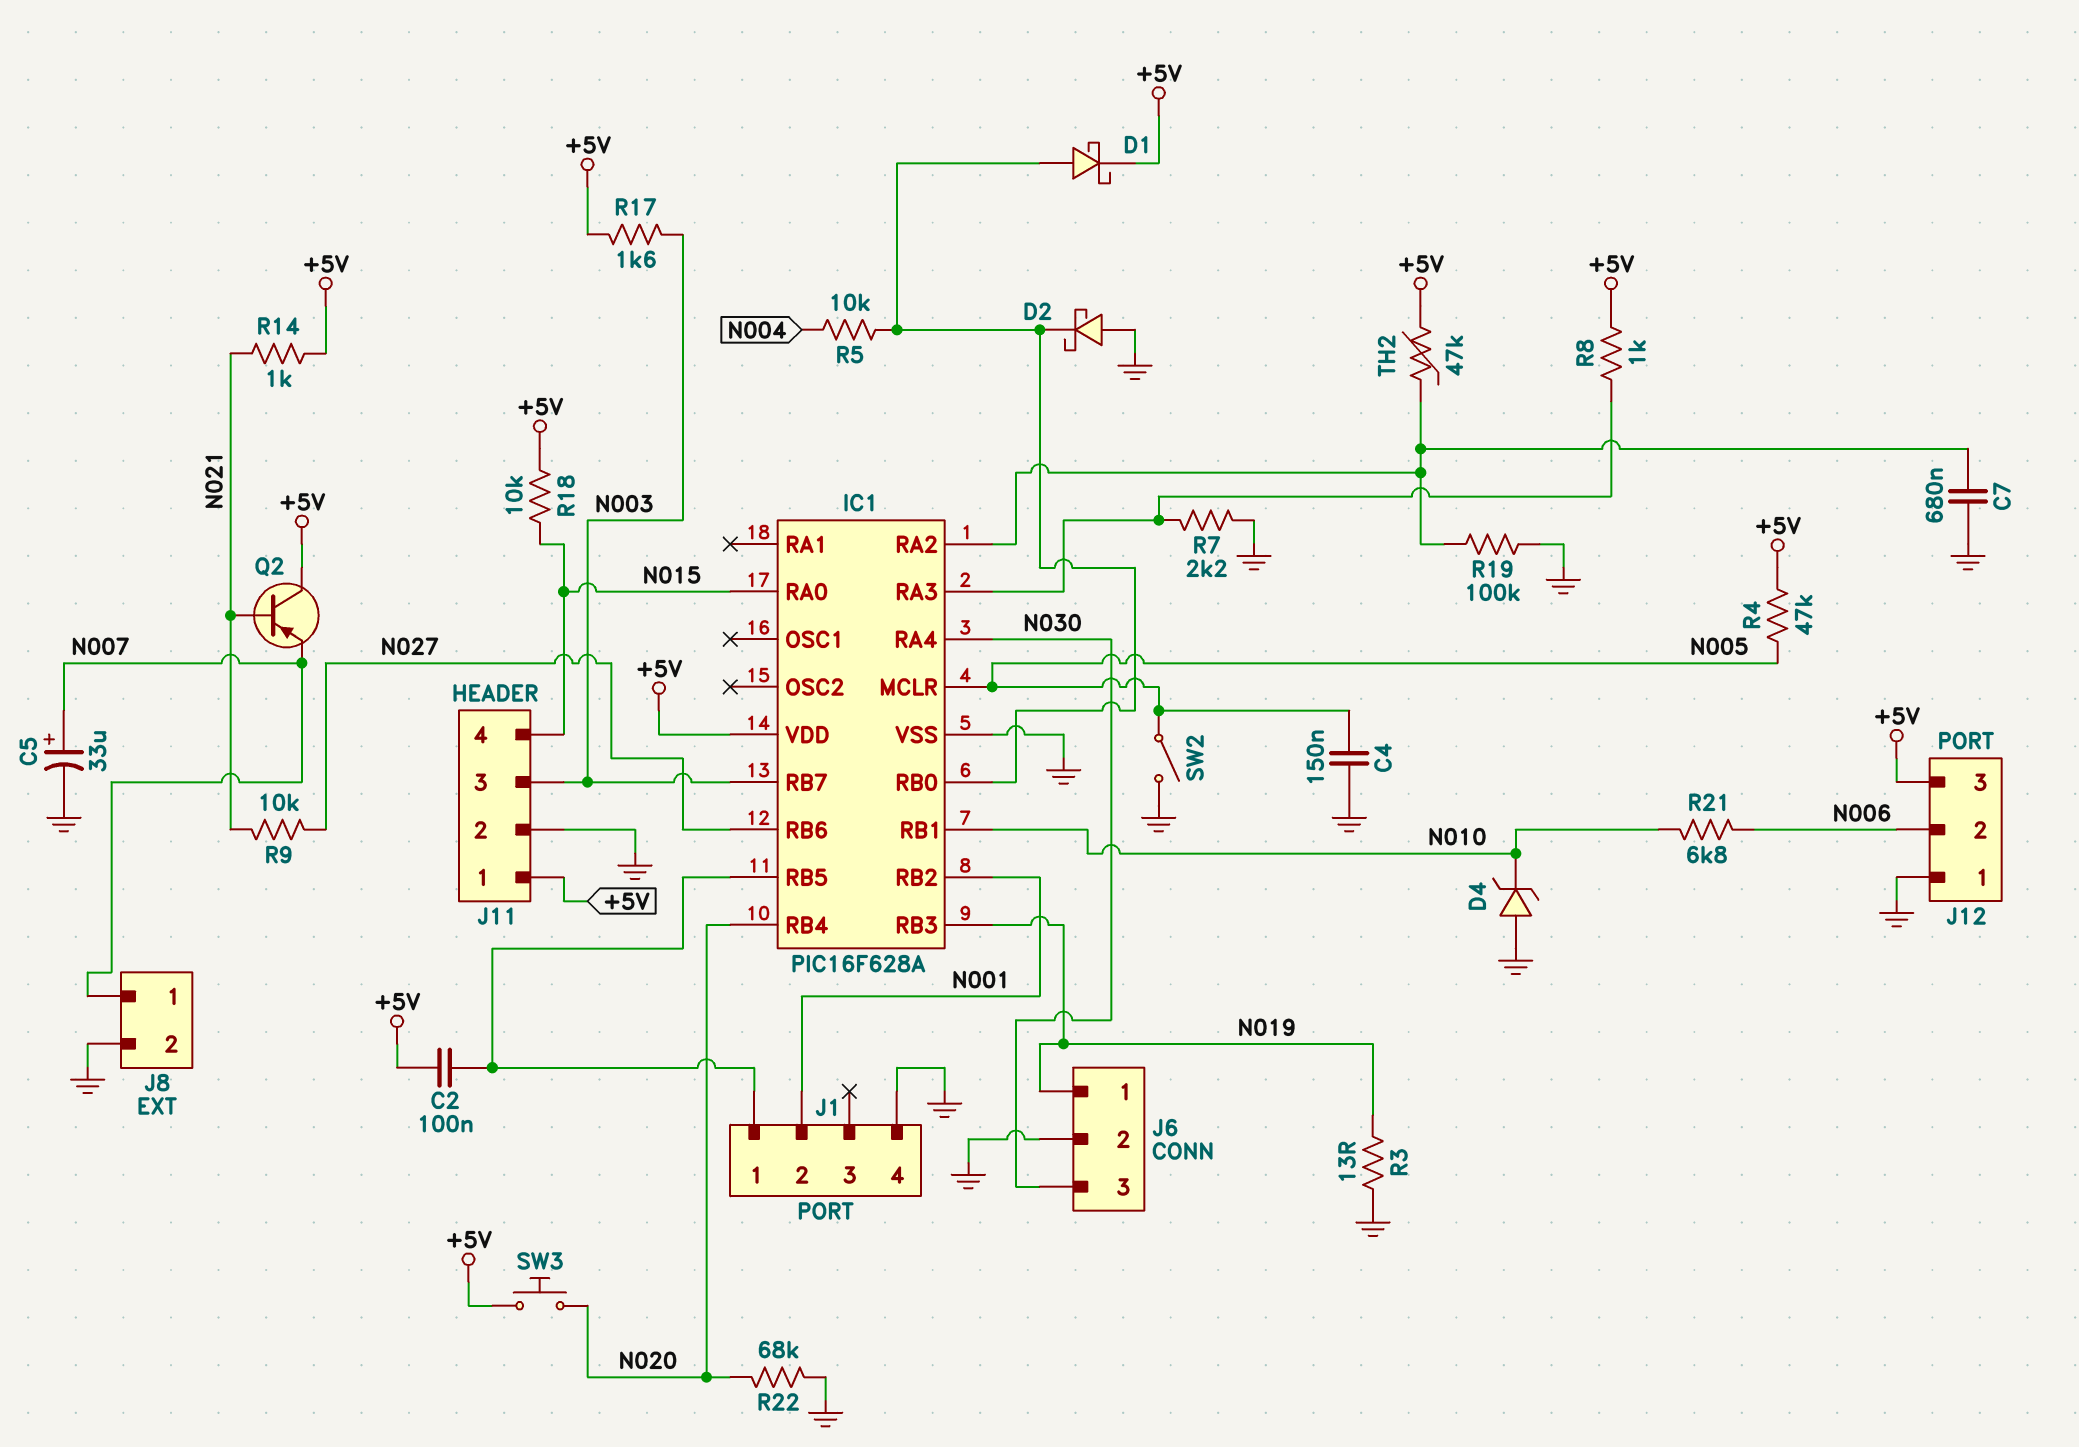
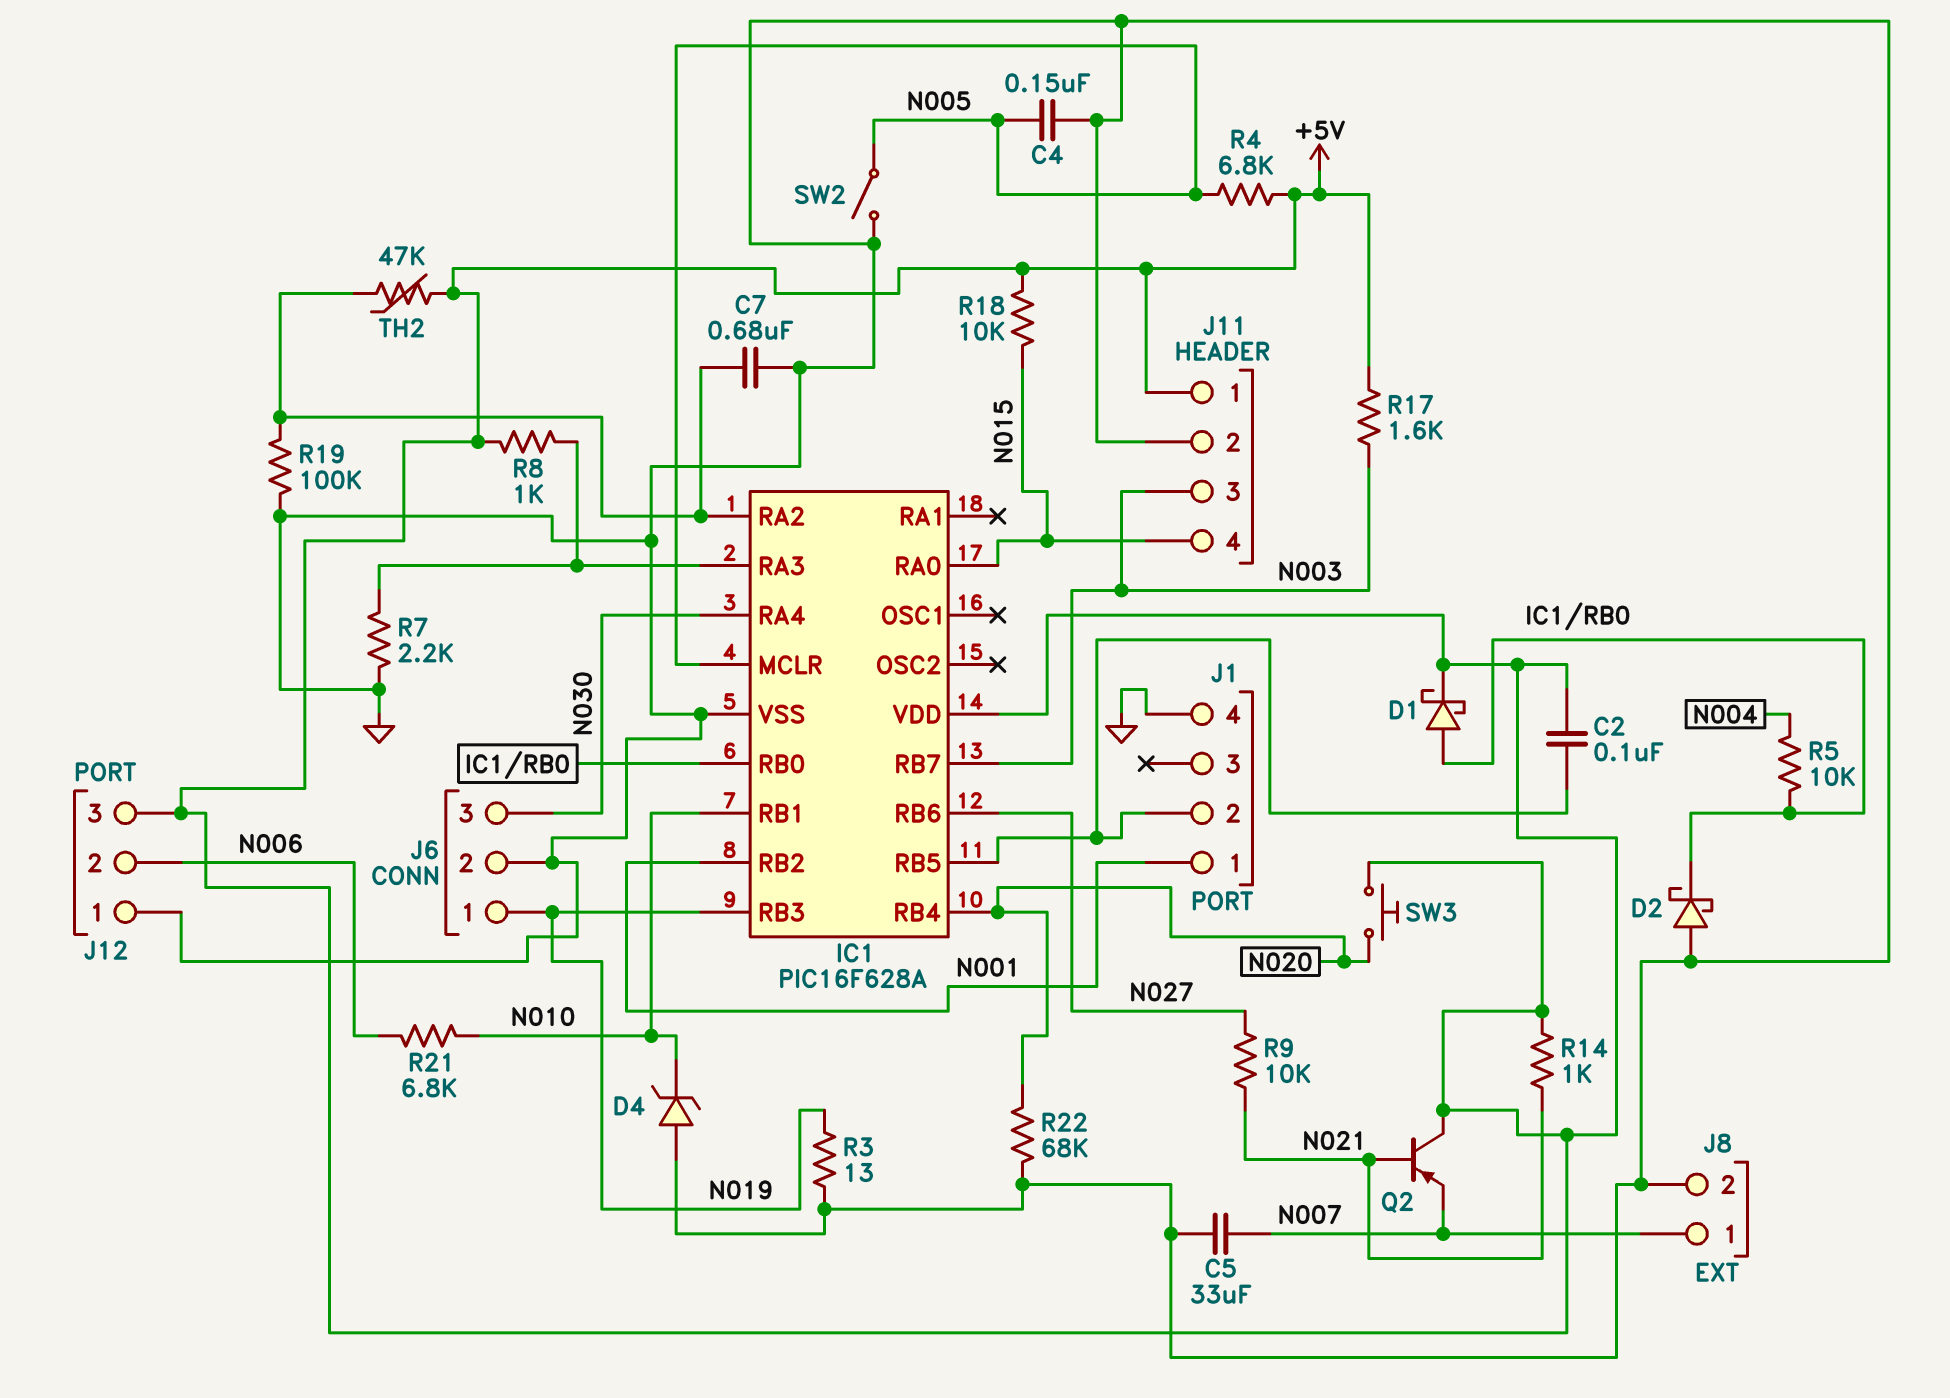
C5: 33uF (plus N007, minus GND) -> 33uF (GND, N007)
J1 pin 1: IC1/RB5 -> N001
J1 pin 2: N001 -> IC1/RB5
R4: 47k (+5V, N005) -> 6.8k (+5V, N005)

